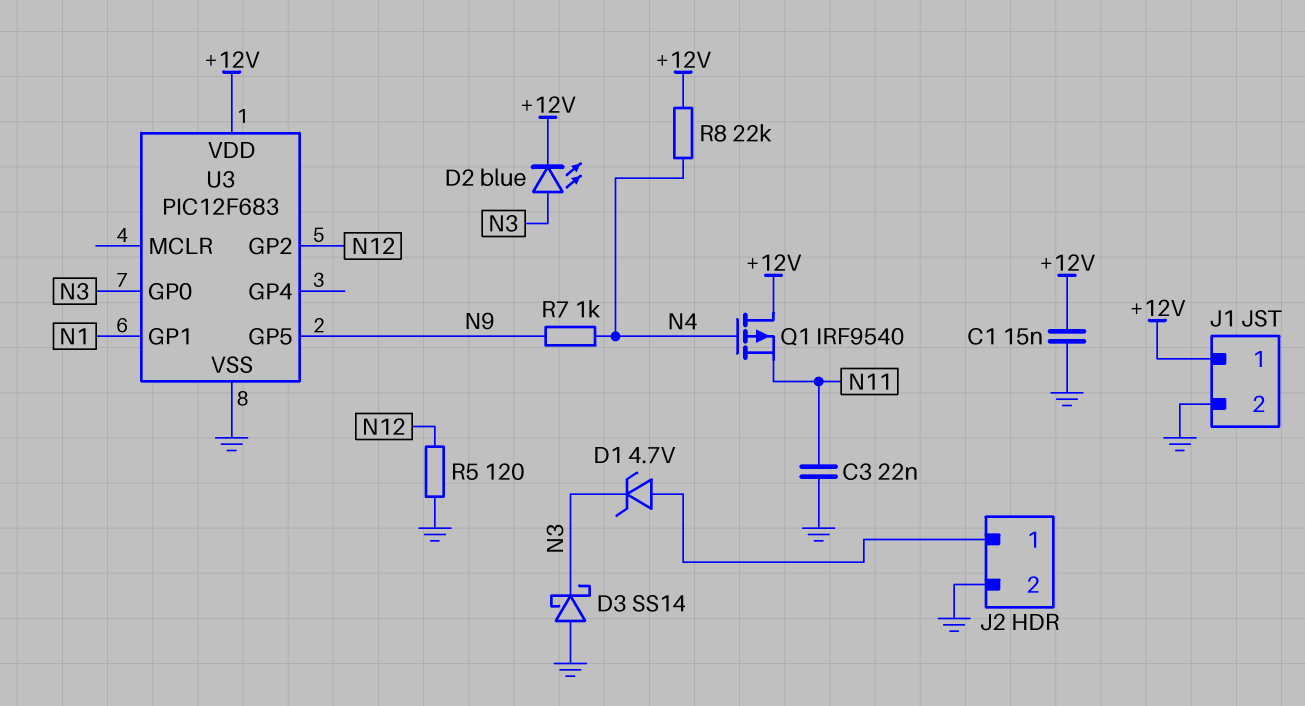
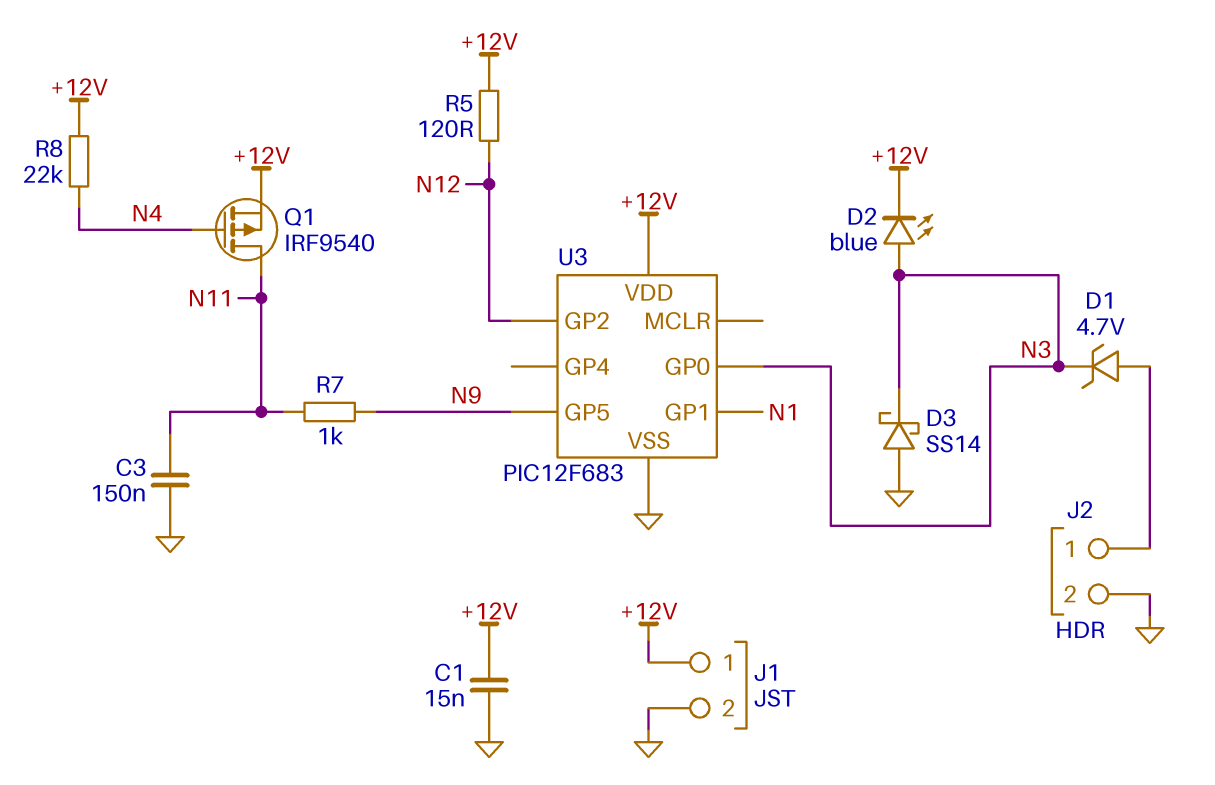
C3: 22nF (GND, N11) -> 150nF (GND, N11)
Q1: PMOS IRF9540 (G N4, D +12V, S N11) -> PMOS IRF9540 (G N4, D N11, S +12V)
R5: 120 (GND, N12) -> 120 (+12V, N12)
R7: 1k (N4, N9) -> 1k (N9, N11)

